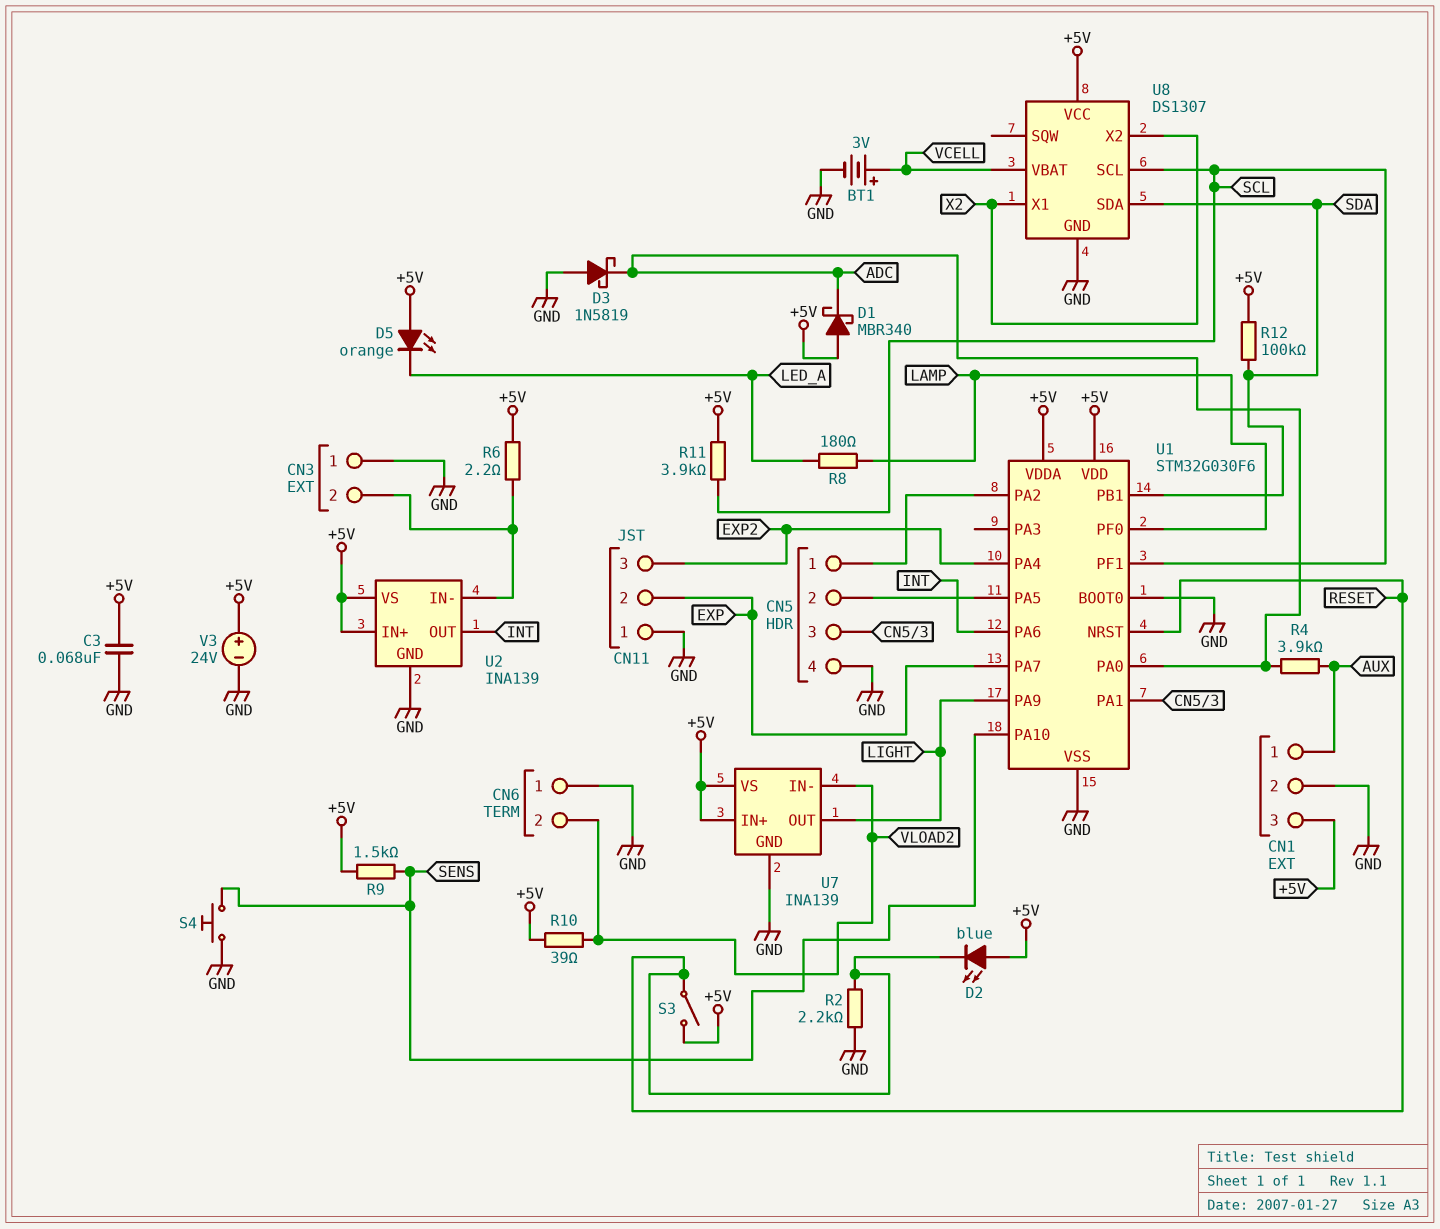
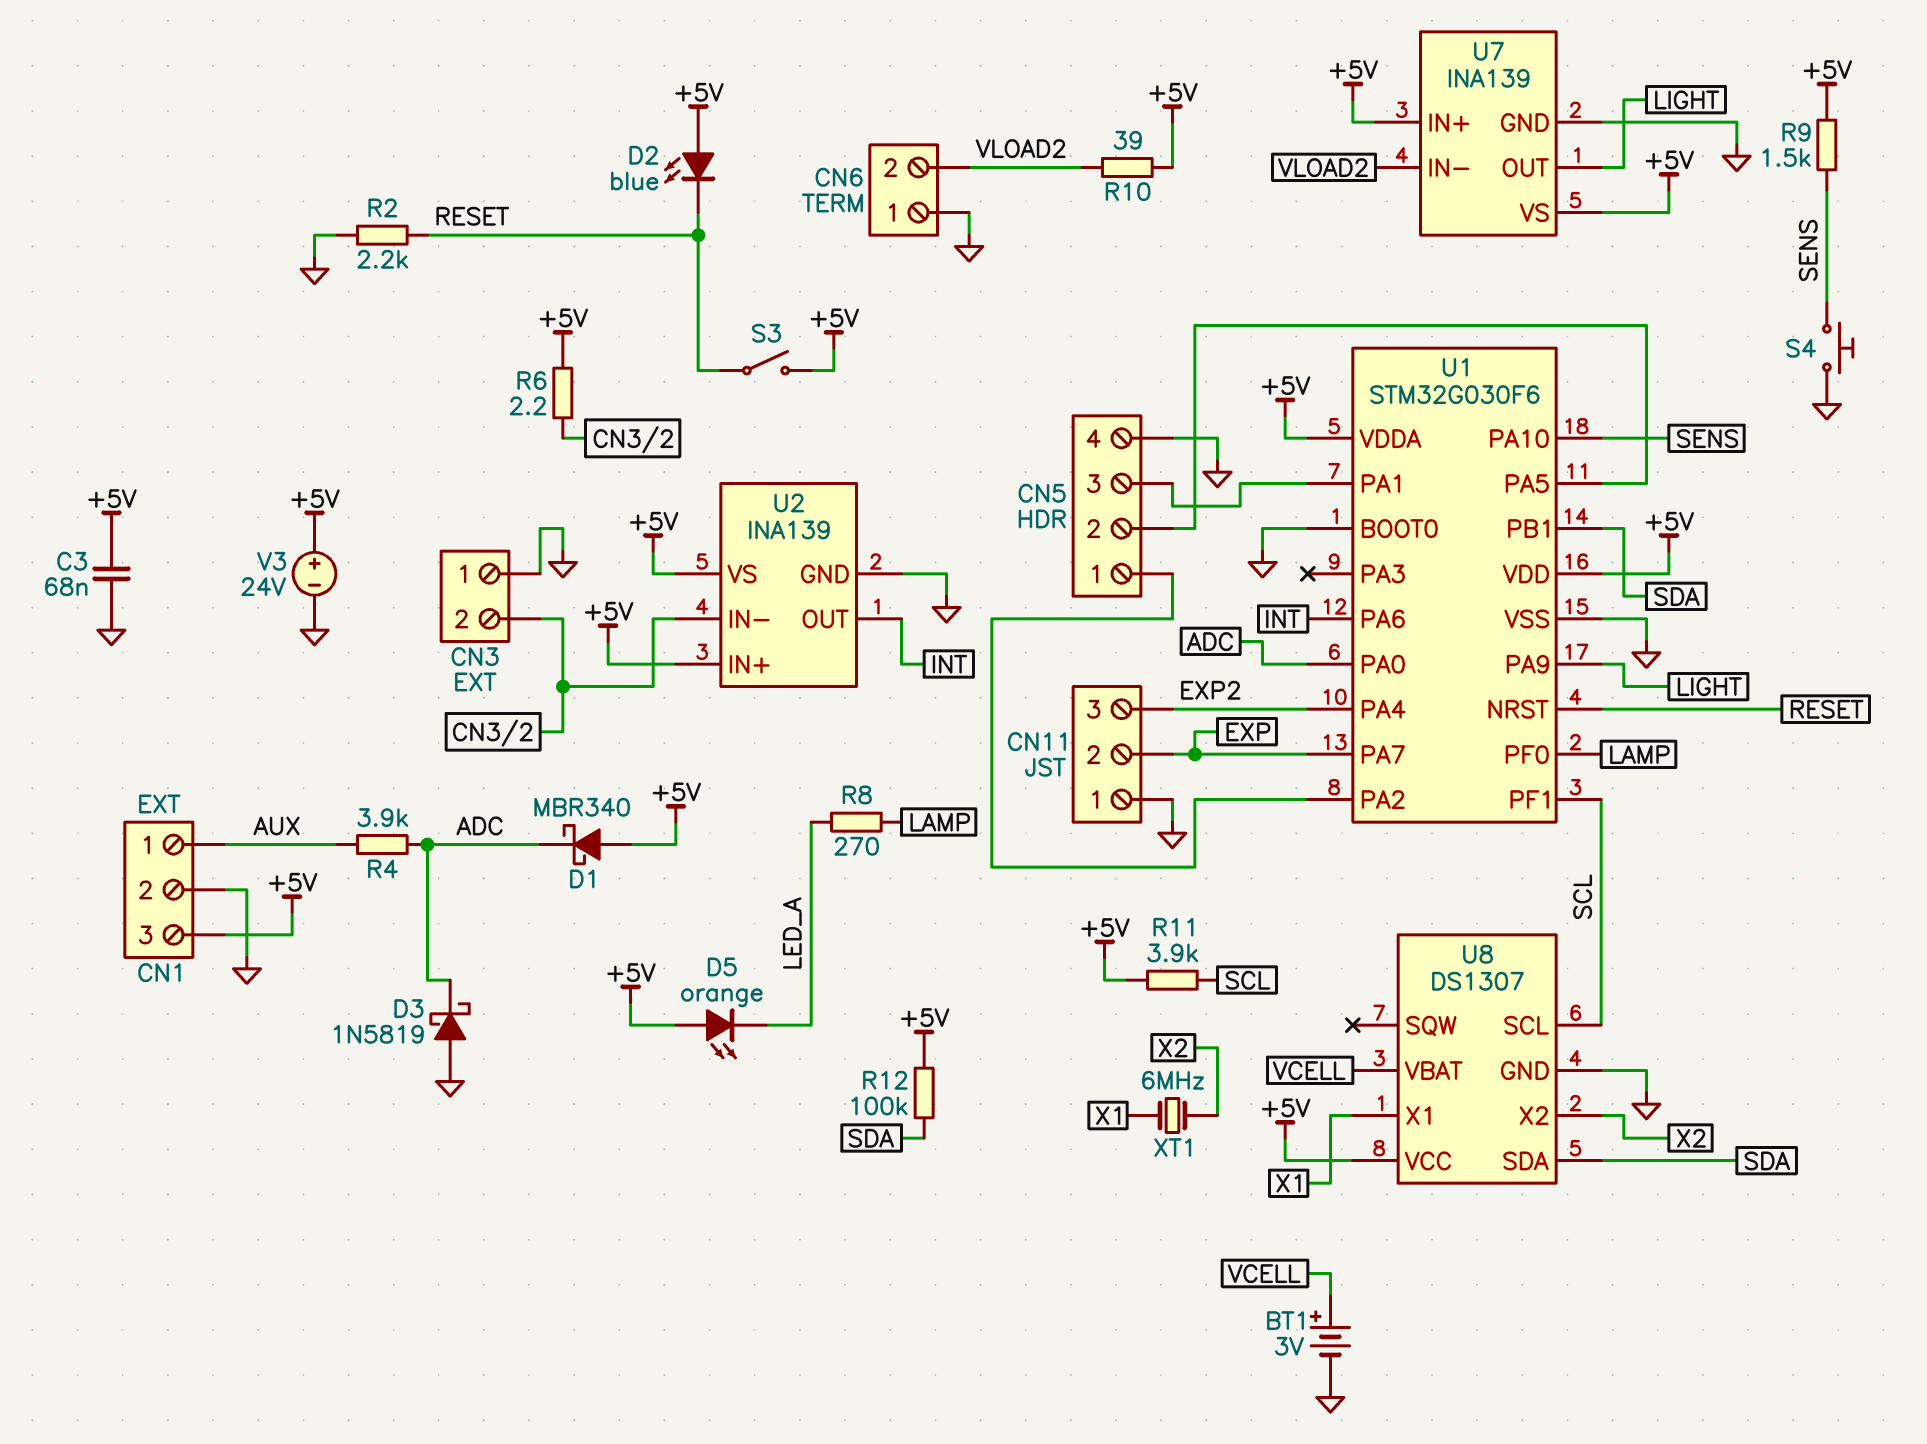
R8: 180 (LAMP, LED_A) -> 270 (LAMP, LED_A)
U8 pin X1: X2 -> X1
XT1: none -> 6MHz (X1, X2)

